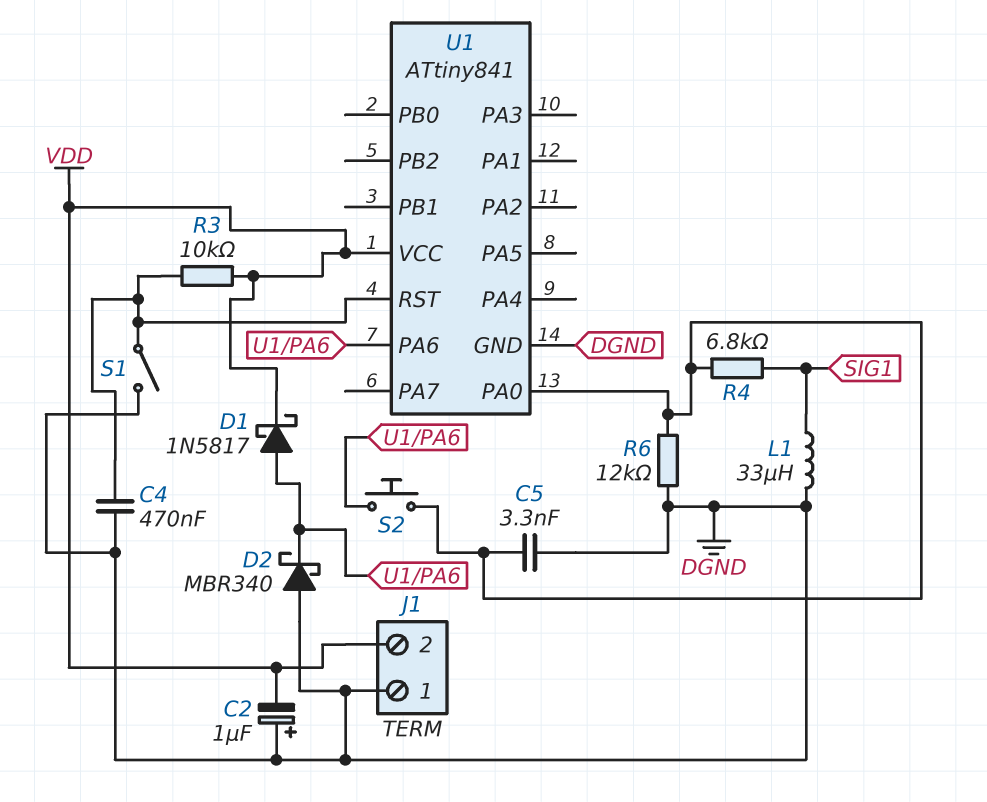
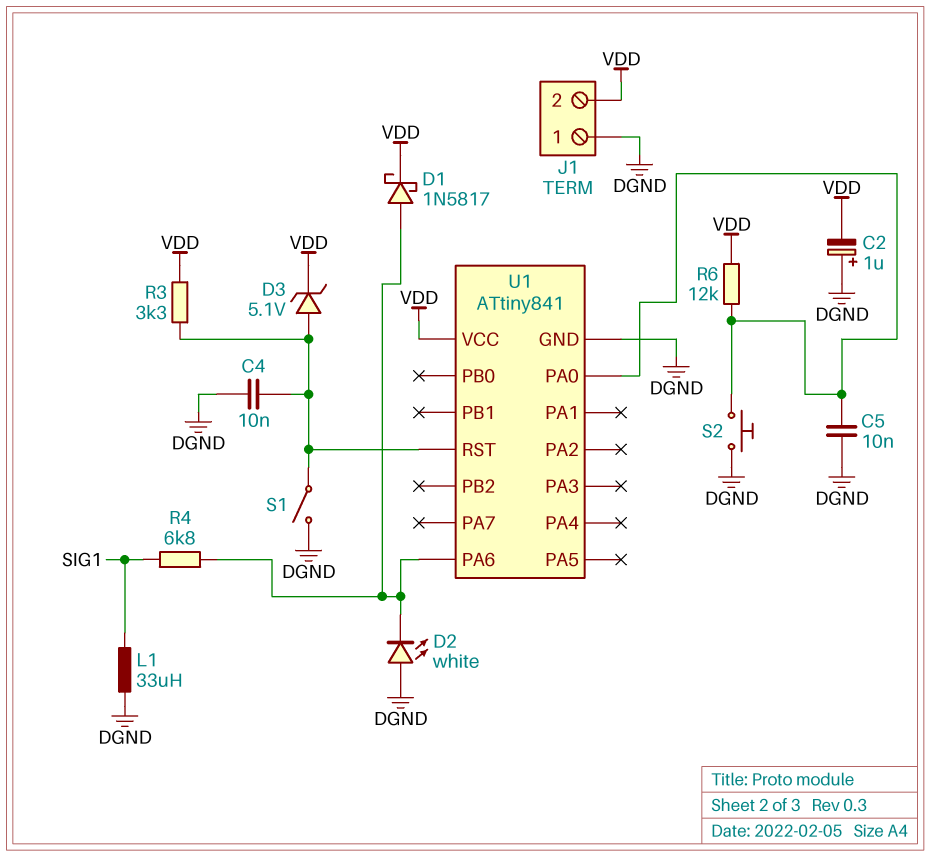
C4: 470nF (DGND, U1/RST) -> 10nF (DGND, U1/RST)
C5: 3.3nF (DGND, U1/PA0) -> 10nF (DGND, U1/PA0)
D2: schottky MBR340 (A DGND, K U1/PA6) -> LED white (A DGND, K U1/PA6)
D3: none -> zener 5.1V (A U1/RST, K VDD)
R3: 10k (U1/RST, VDD) -> 3.3k (U1/RST, VDD)
R4: 6.8k (SIG1, U1/PA0) -> 6.8k (SIG1, U1/PA6)
R6: 12k (DGND, U1/PA0) -> 12k (U1/PA0, VDD)
S2: button (U1/PA0, U1/PA6) -> button (DGND, U1/PA0)

